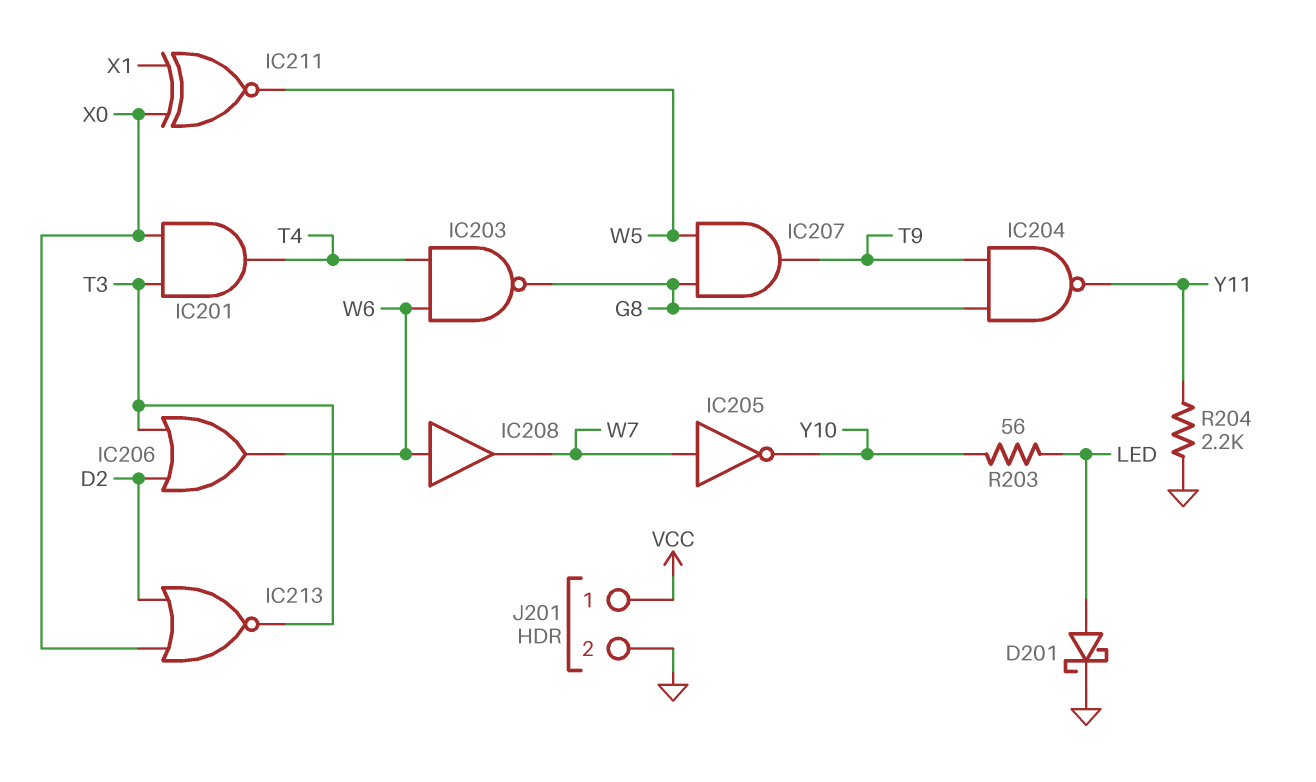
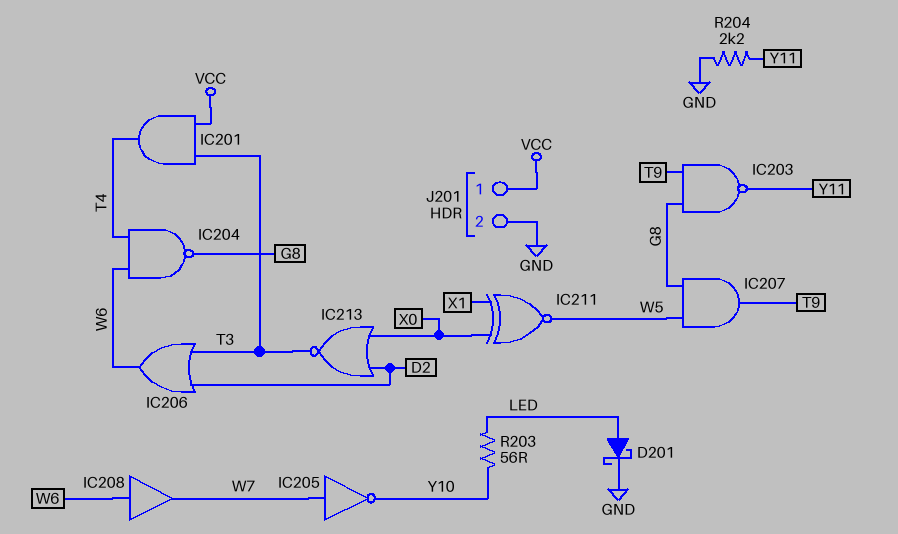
IC201: AND (in T3, in X0, out T4) -> AND (in T3, in VCC, out T4)
IC203: NAND (in T4, in W6, out G8) -> NAND (in G8, in T9, out Y11)
IC204: NAND (in G8, in T9, out Y11) -> NAND (in T4, in W6, out G8)

